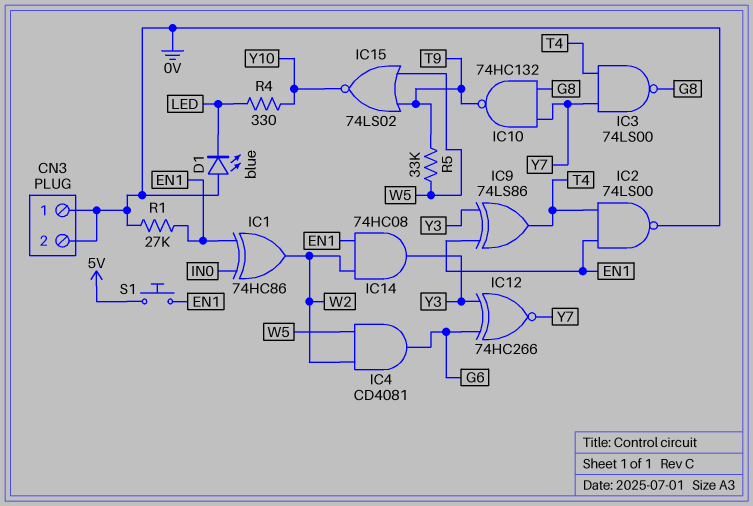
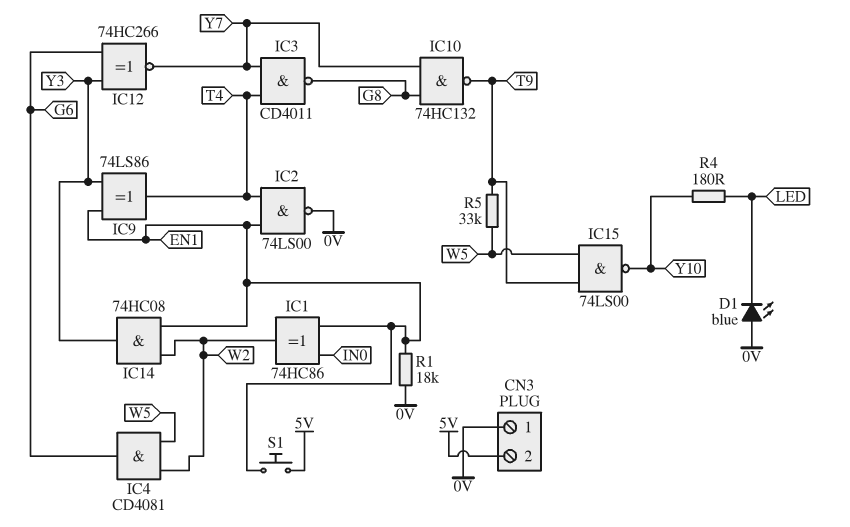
CN3 pin 2: 0V -> 5V
IC3: NAND 74LS00 (in T4, in Y7, out G8) -> NAND CD4011 (in T4, in Y7, out G8)
IC15: NOR 74LS02 (in T9, in W5, out Y10) -> NAND 74LS00 (in T9, in W5, out Y10)
R1: 27k (0V, EN1) -> 18k (0V, EN1)
R4: 330 (LED, Y10) -> 180 (LED, Y10)

